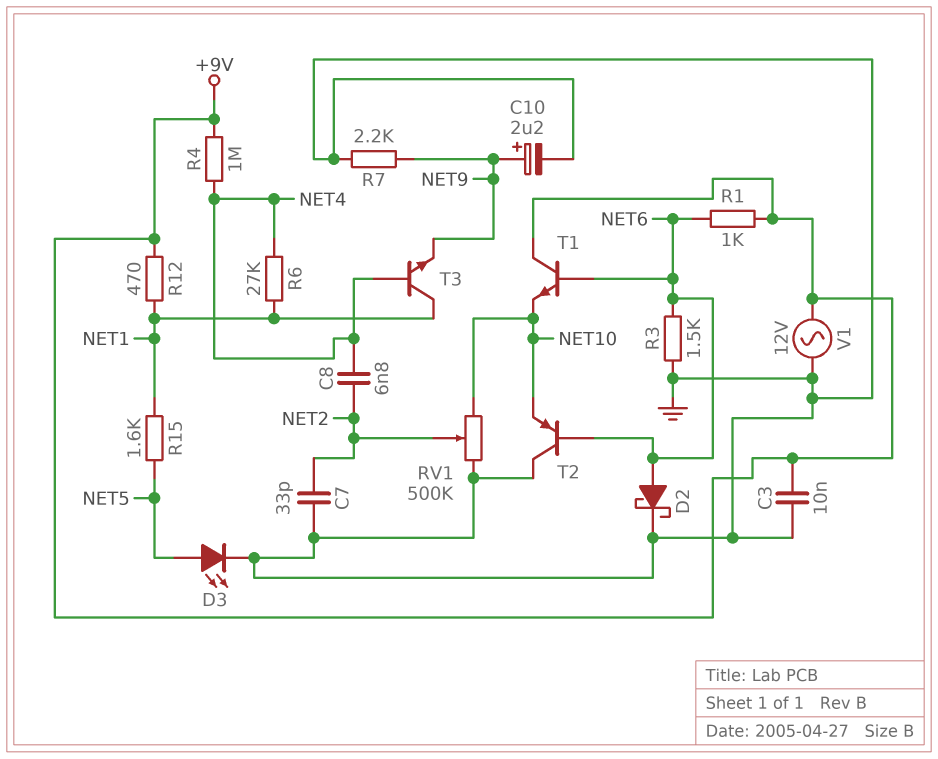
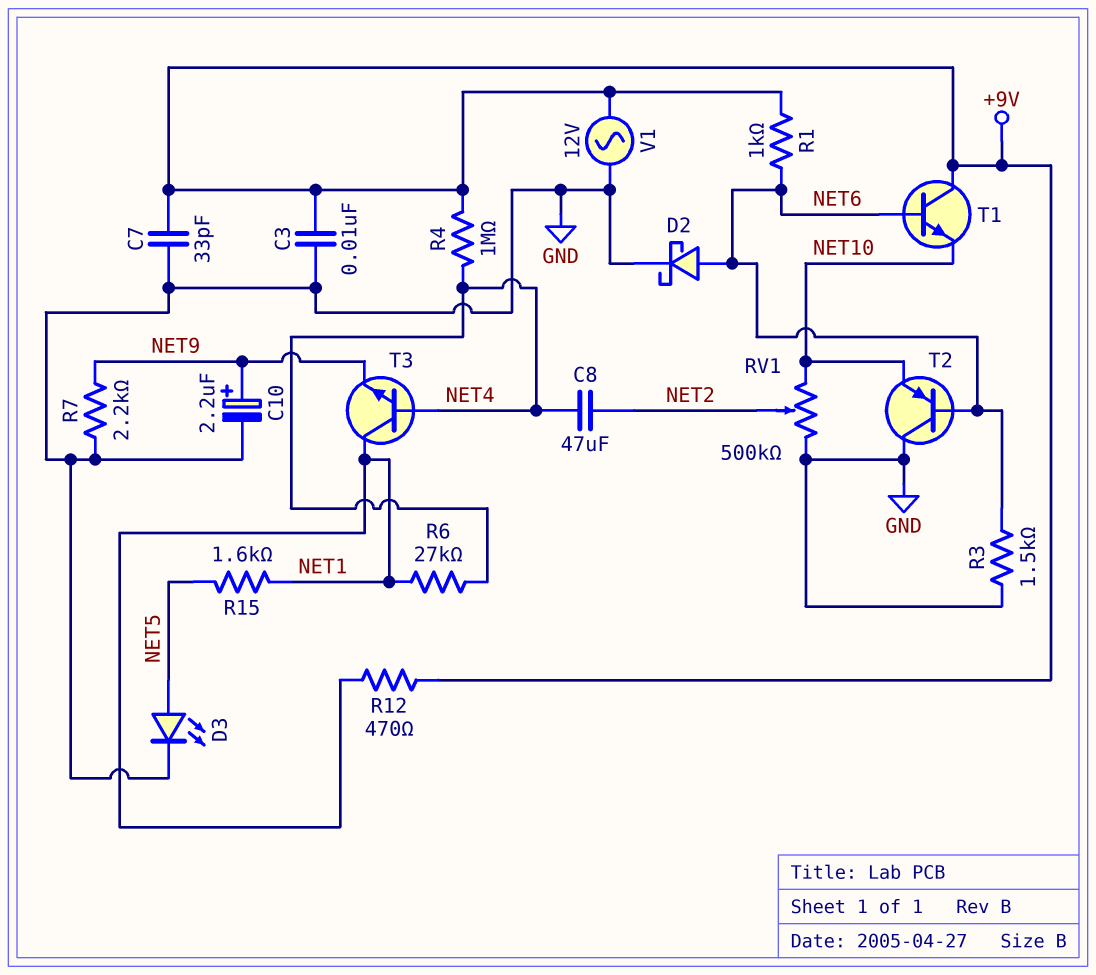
C7: 33pF (GND, NET2) -> 33pF (+9V, GND)
C8: 6.8nF (NET2, NET4) -> 47uF (NET2, NET4)

